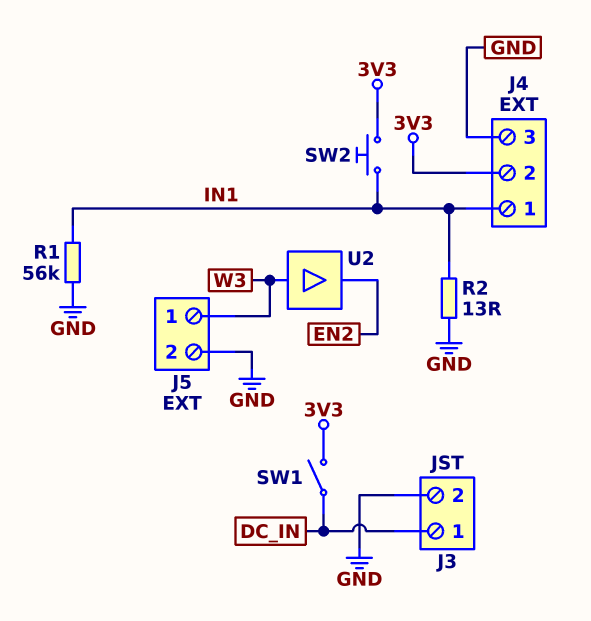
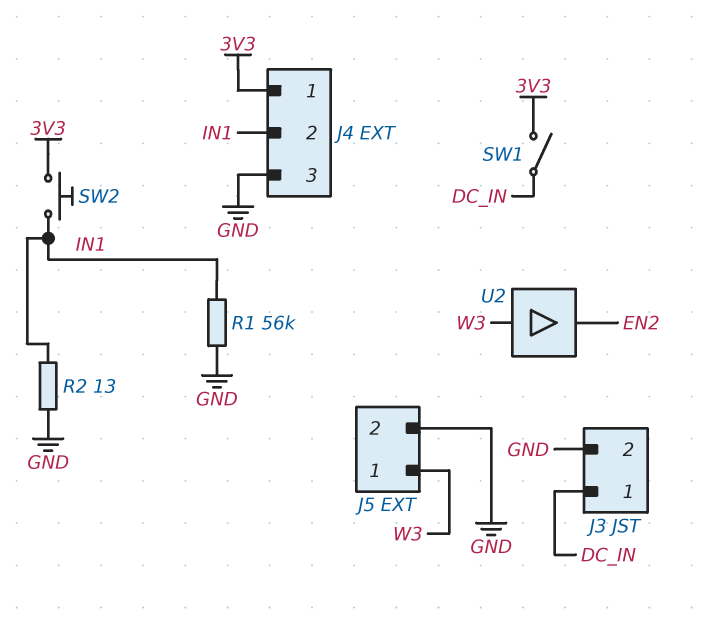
J4 pin 1: IN1 -> 3V3
J4 pin 2: 3V3 -> IN1

